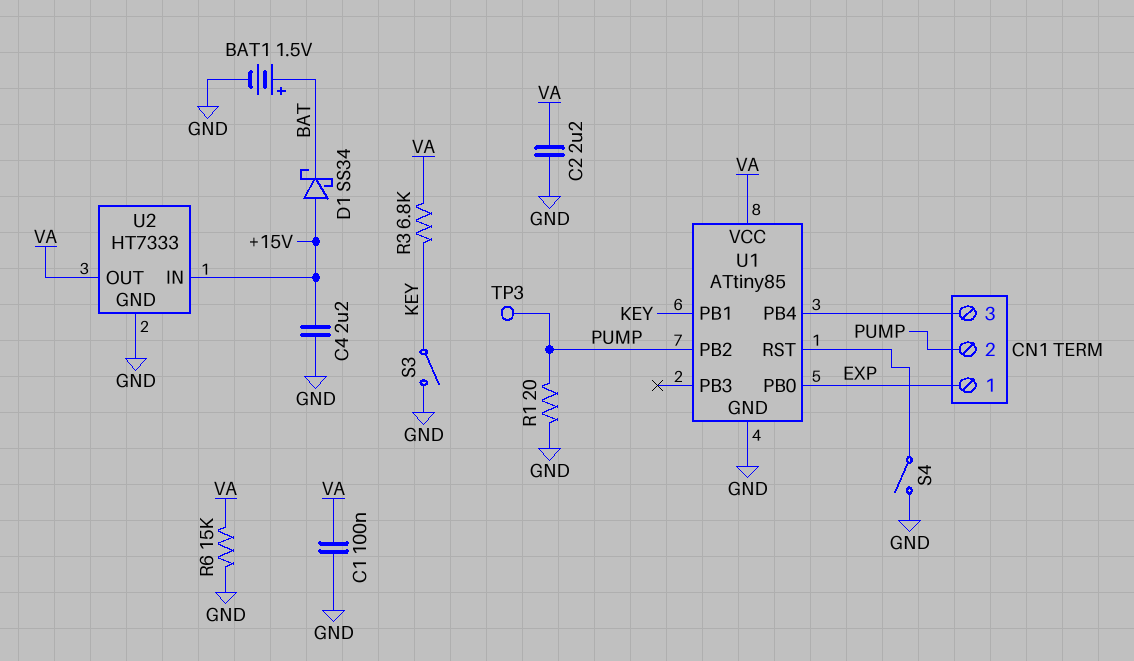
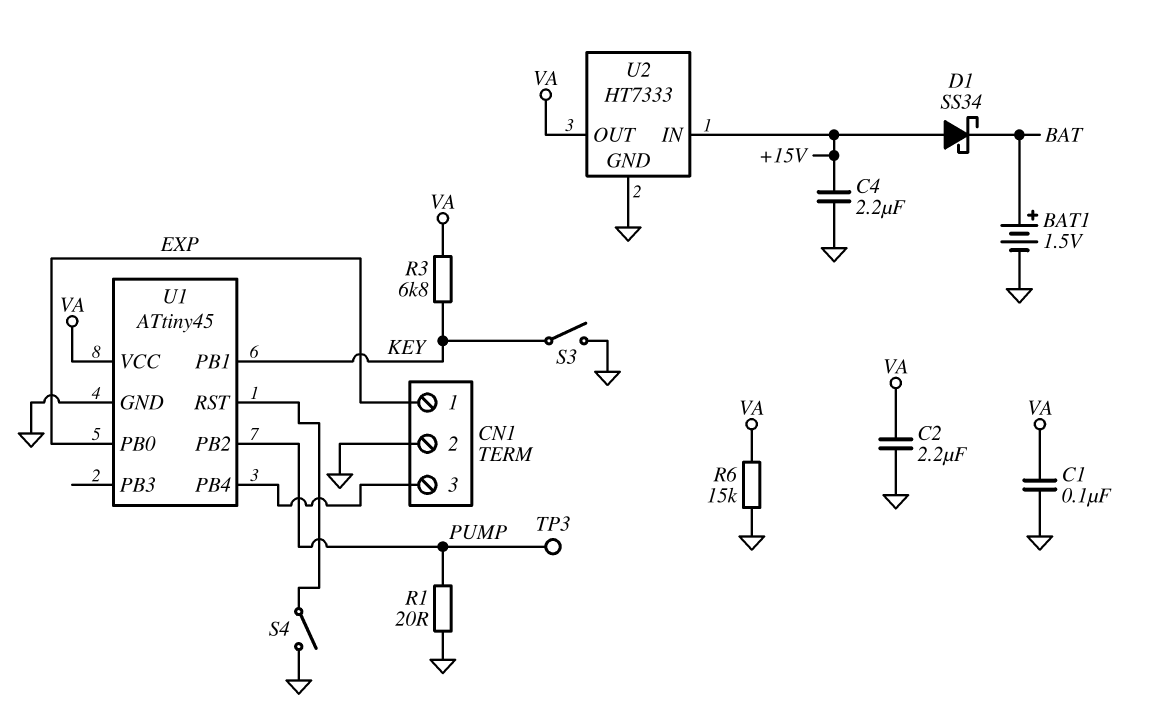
CN1 pin 2: PUMP -> GND
U1: ATtiny85 -> ATtiny45

